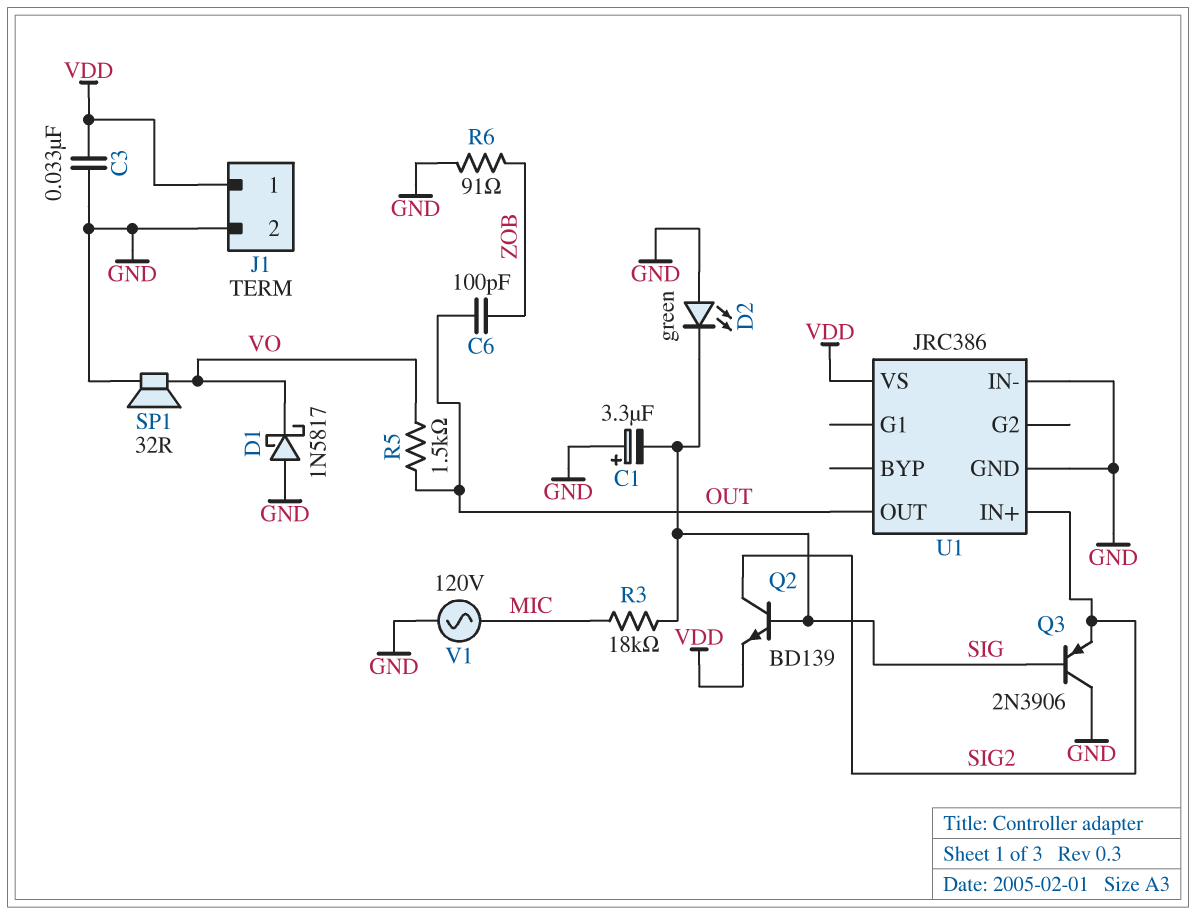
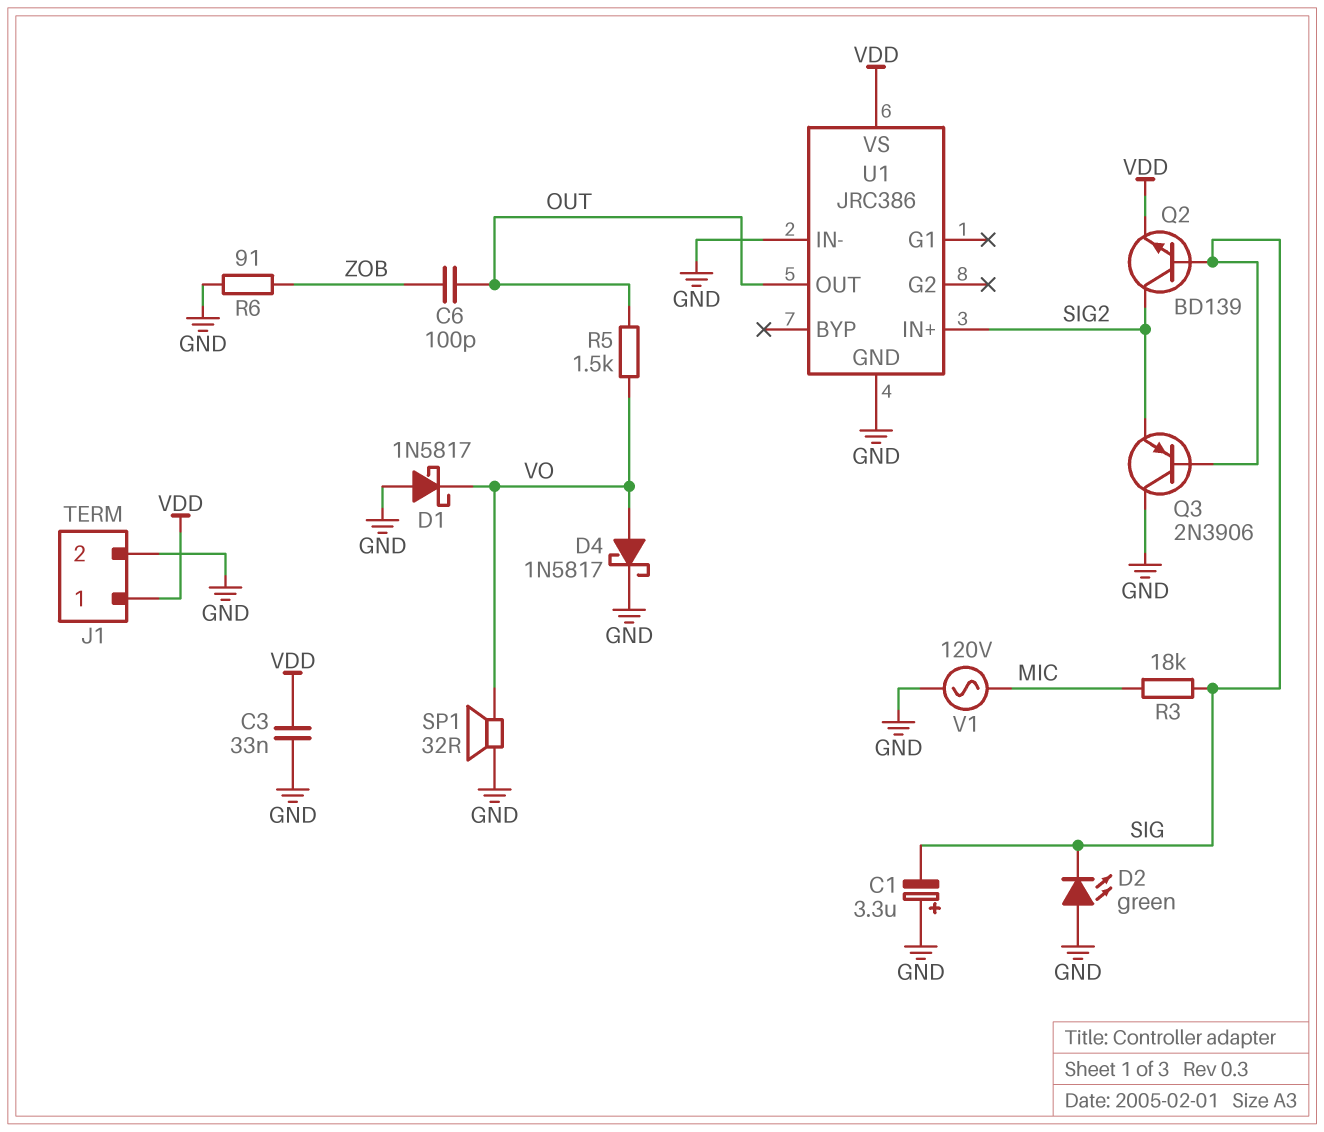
D4: none -> schottky 1N5817 (A VO, K GND)

